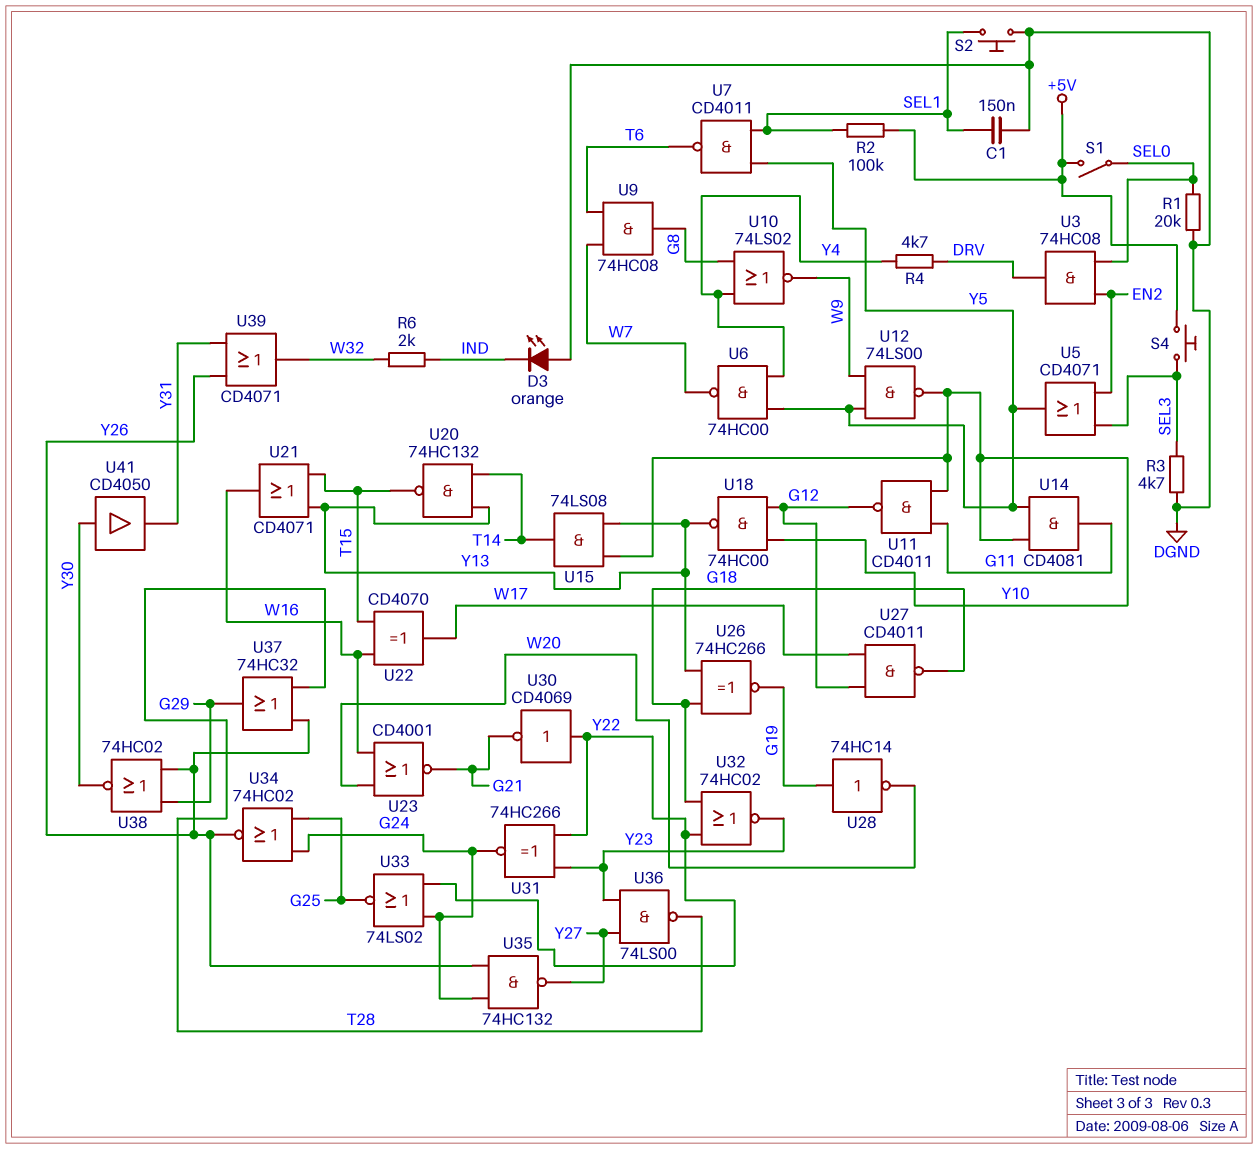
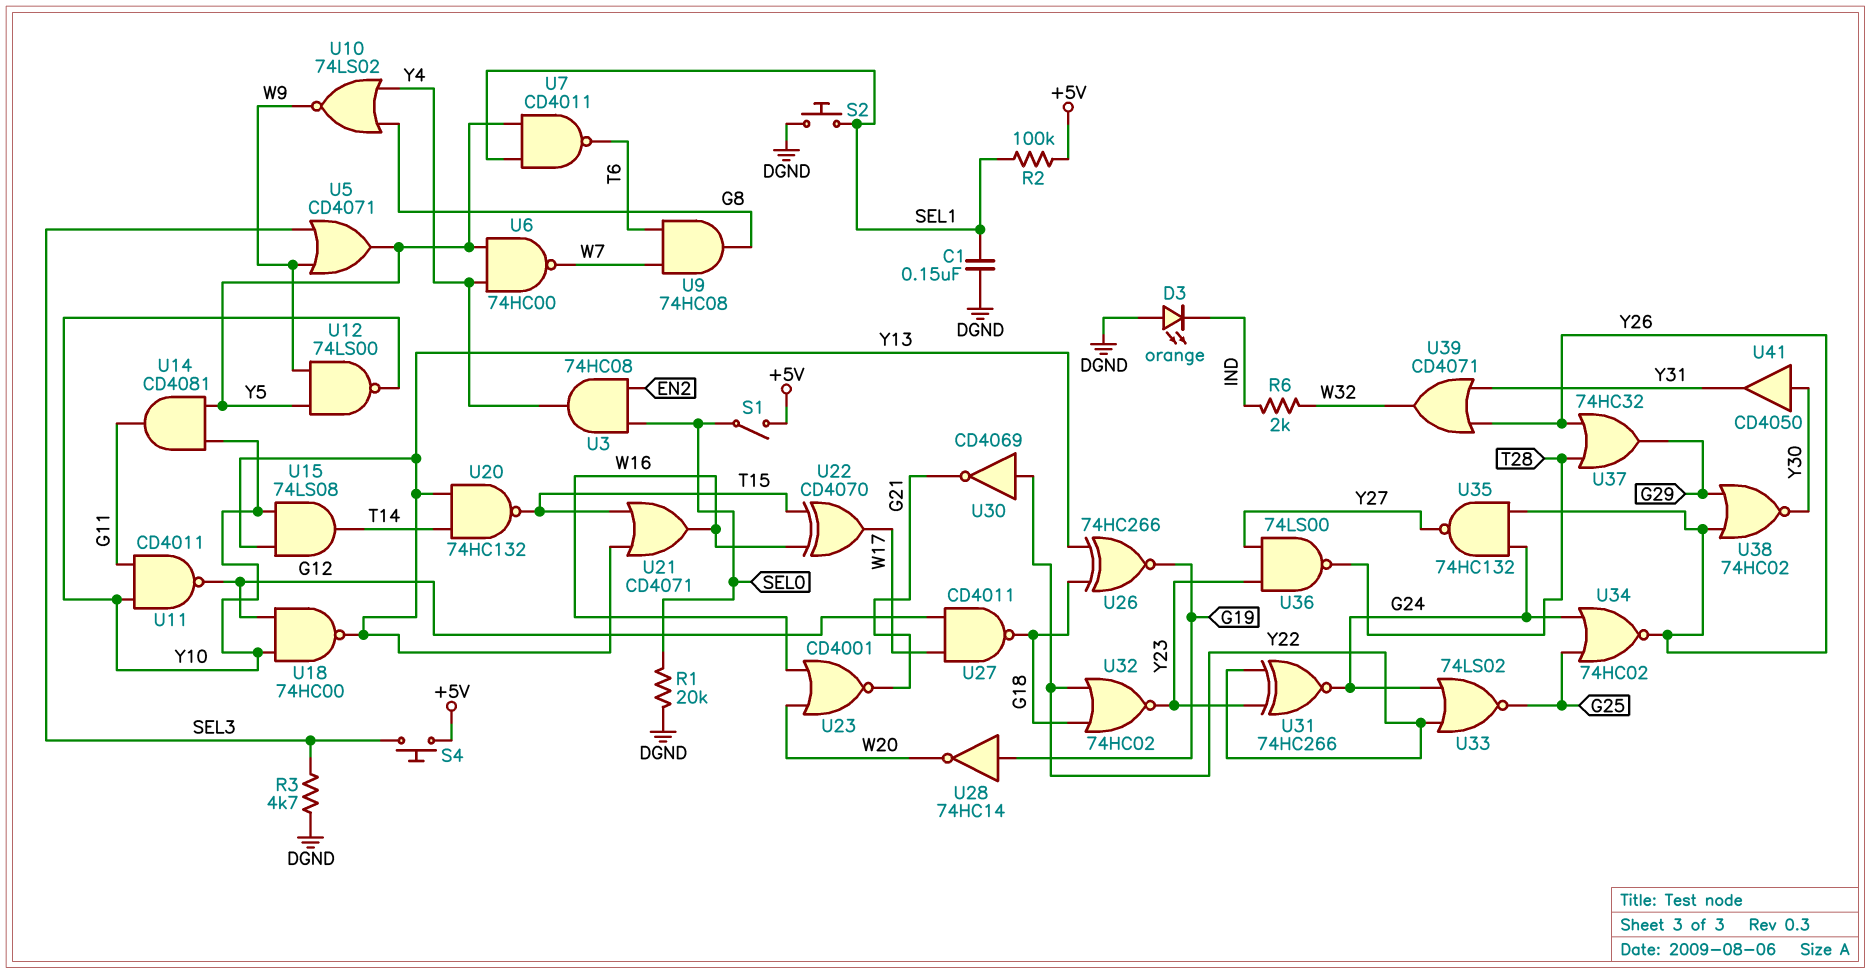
R4: 4.7k (DRV, Y4) -> none
U3: AND 74HC08 (in EN2, in SEL0, out DRV) -> AND 74HC08 (in EN2, in SEL0, out Y4)
U5: OR CD4071 (in EN2, in SEL3, out Y5) -> OR CD4071 (in SEL3, in W9, out Y5)

